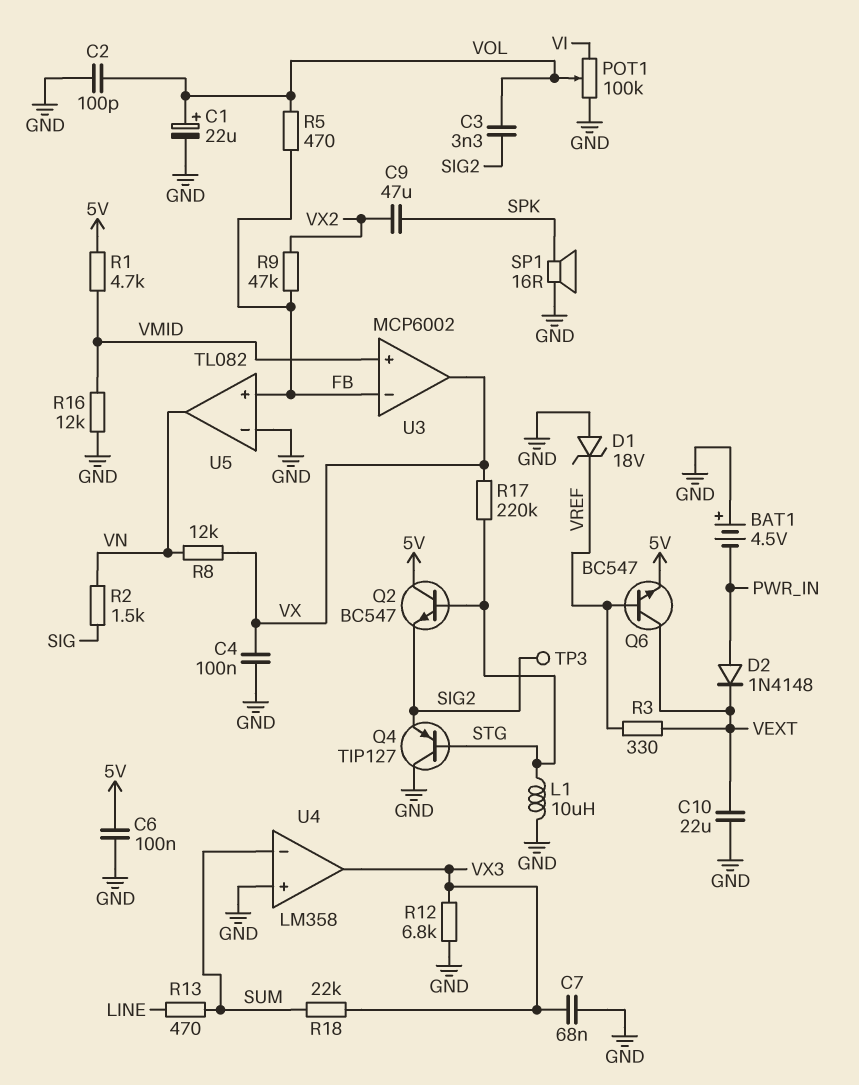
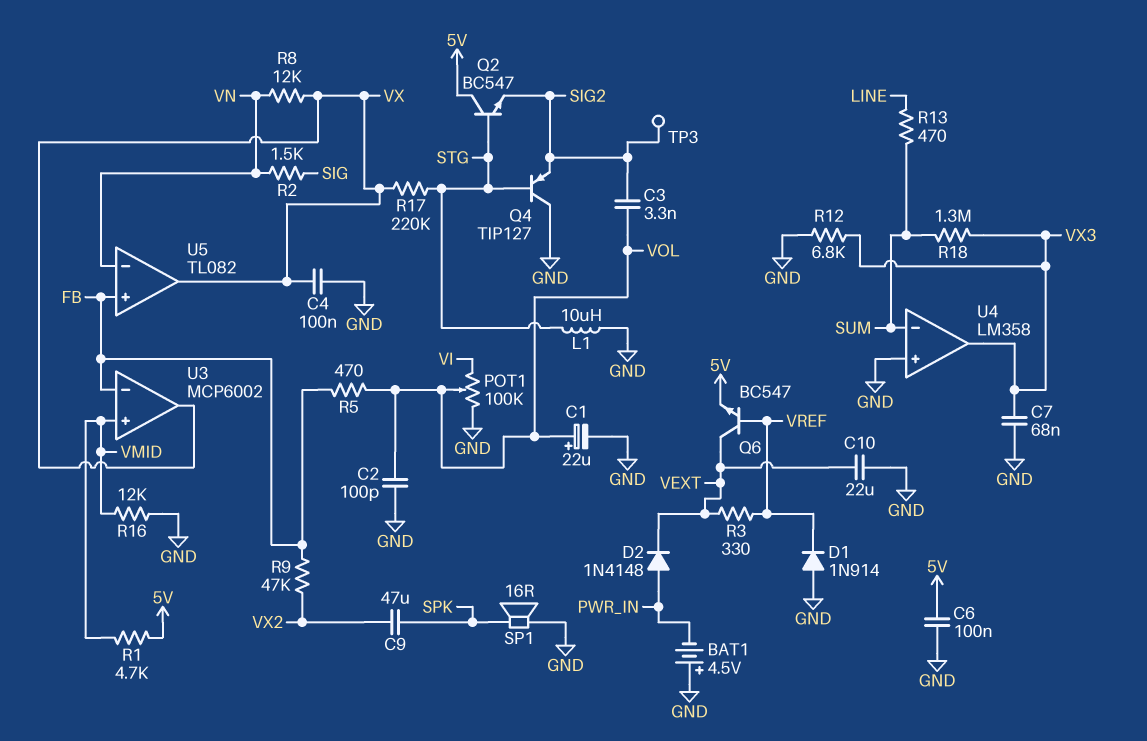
D1: zener 18V (A GND, K VREF) -> diode 1N914 (A GND, K VREF)
R18: 22k (SUM, VX3) -> 1.3M (SUM, VX3)
U5 pin in-: GND -> VN
U5 pin out: VN -> VX

